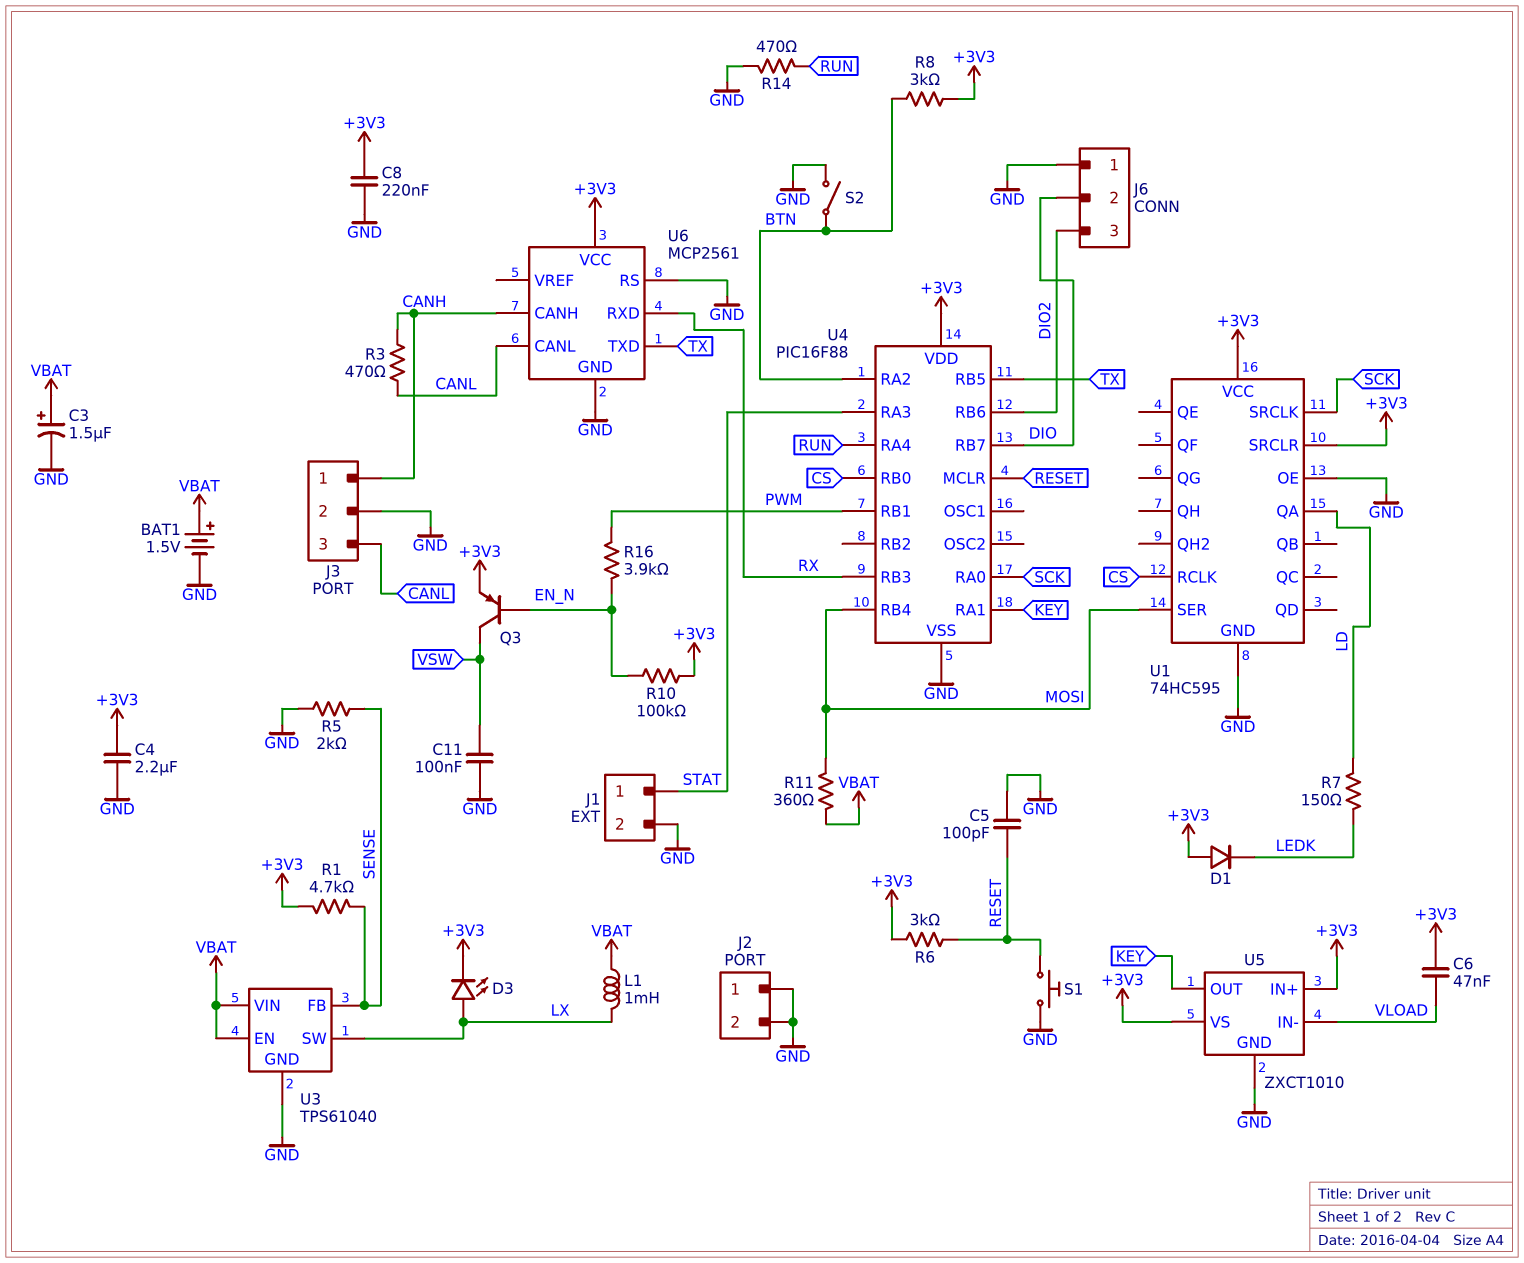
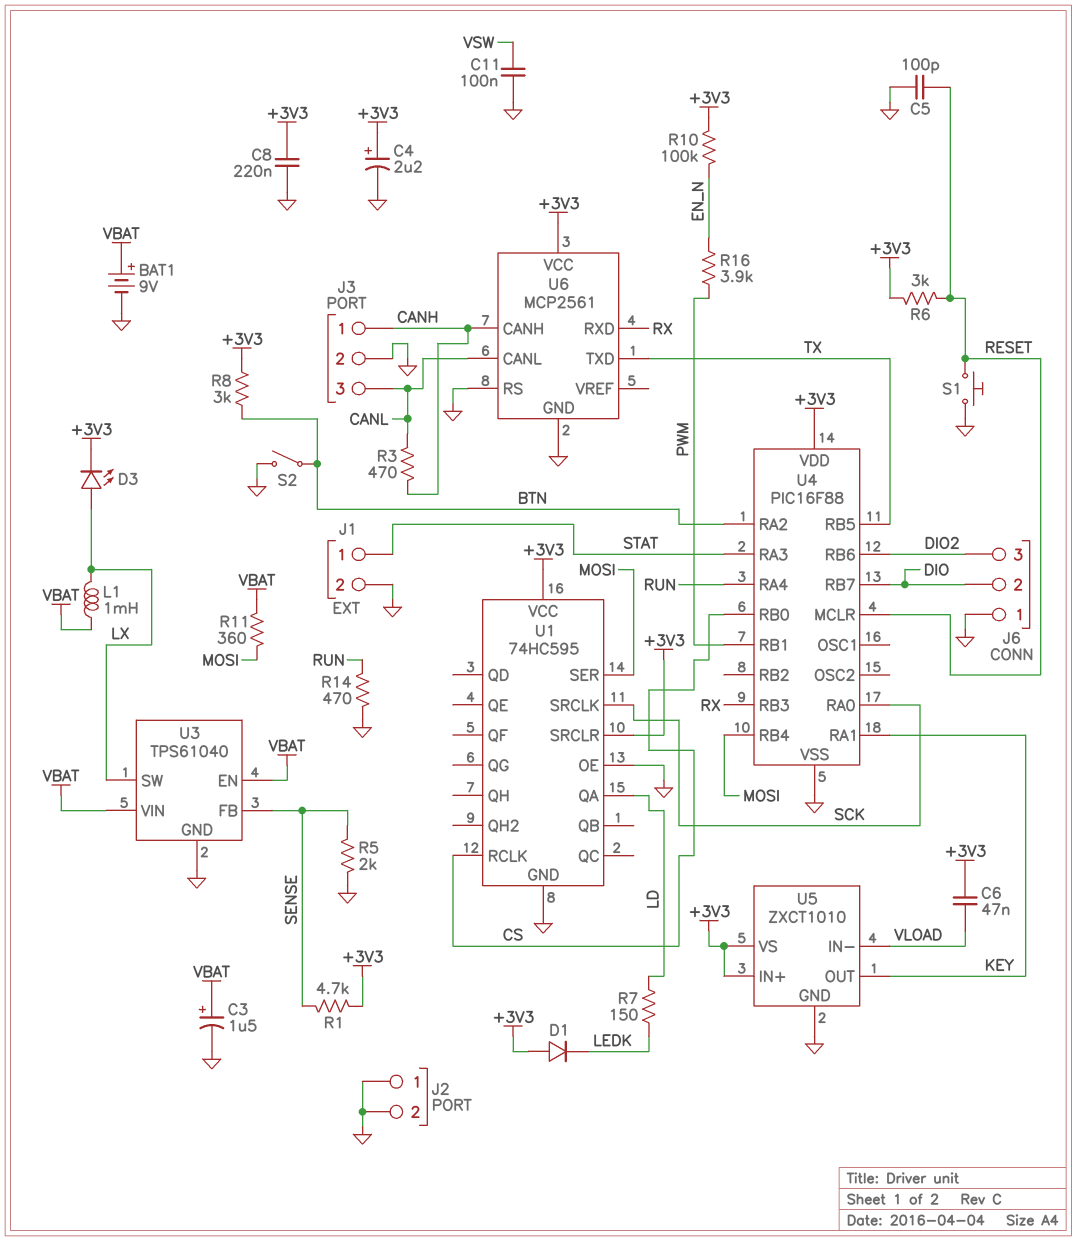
BAT1: 1.5V (plus VBAT, minus GND) -> 9V (plus VBAT, minus GND)
C4: 2.2uF (+3V3, GND) -> 2.2uF (plus +3V3, minus GND)
Q3: PNP (B EN_N, C VSW, E +3V3) -> none

